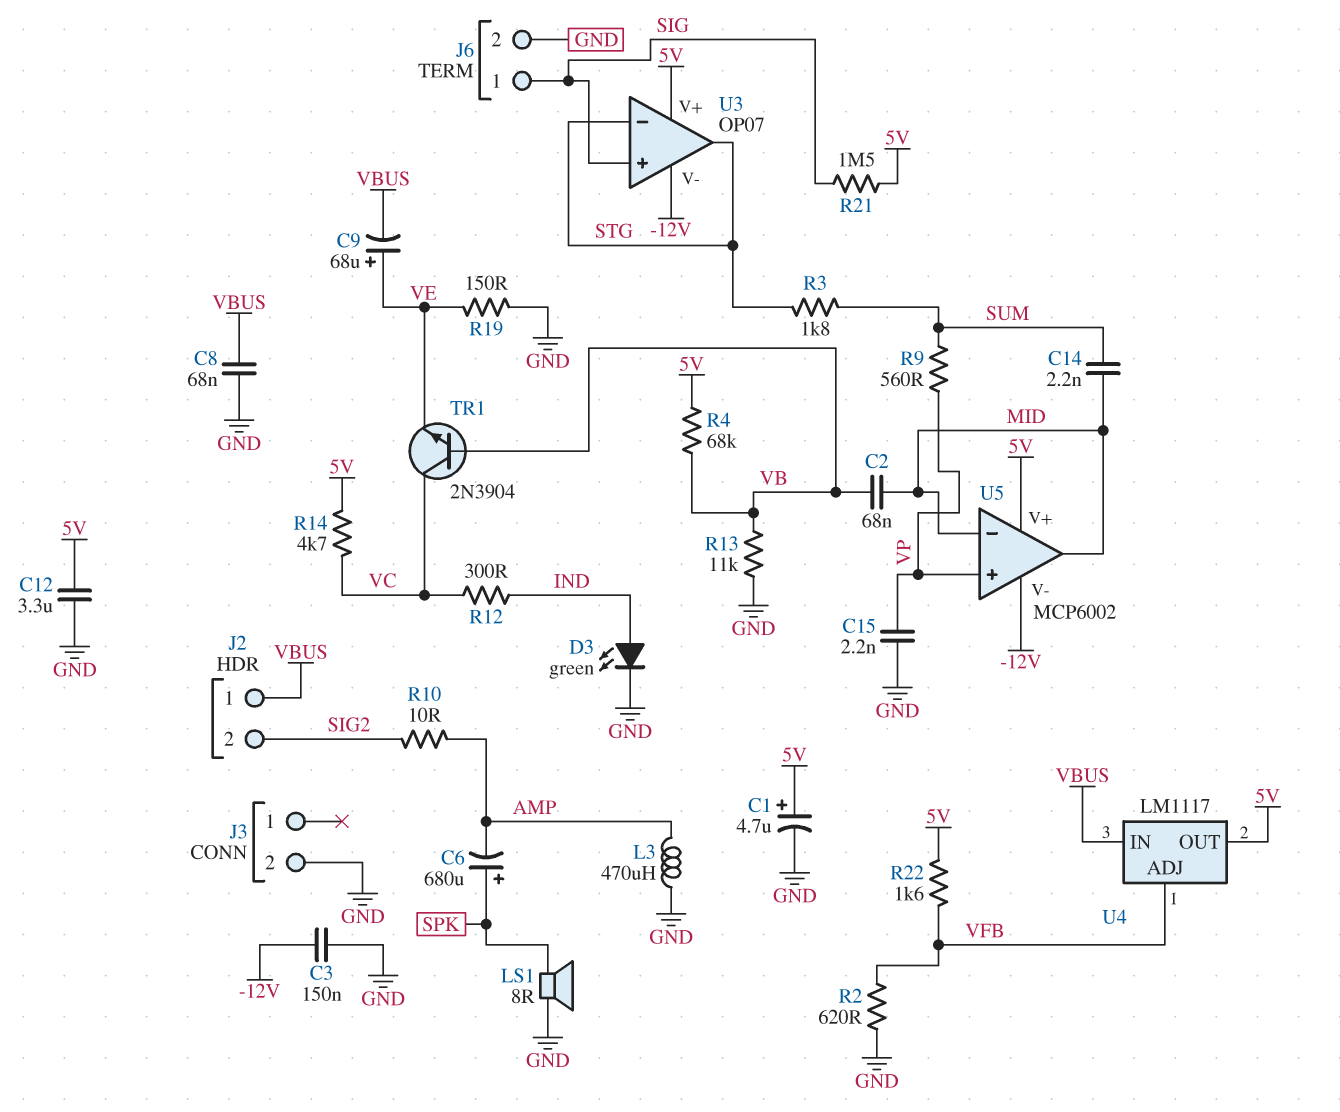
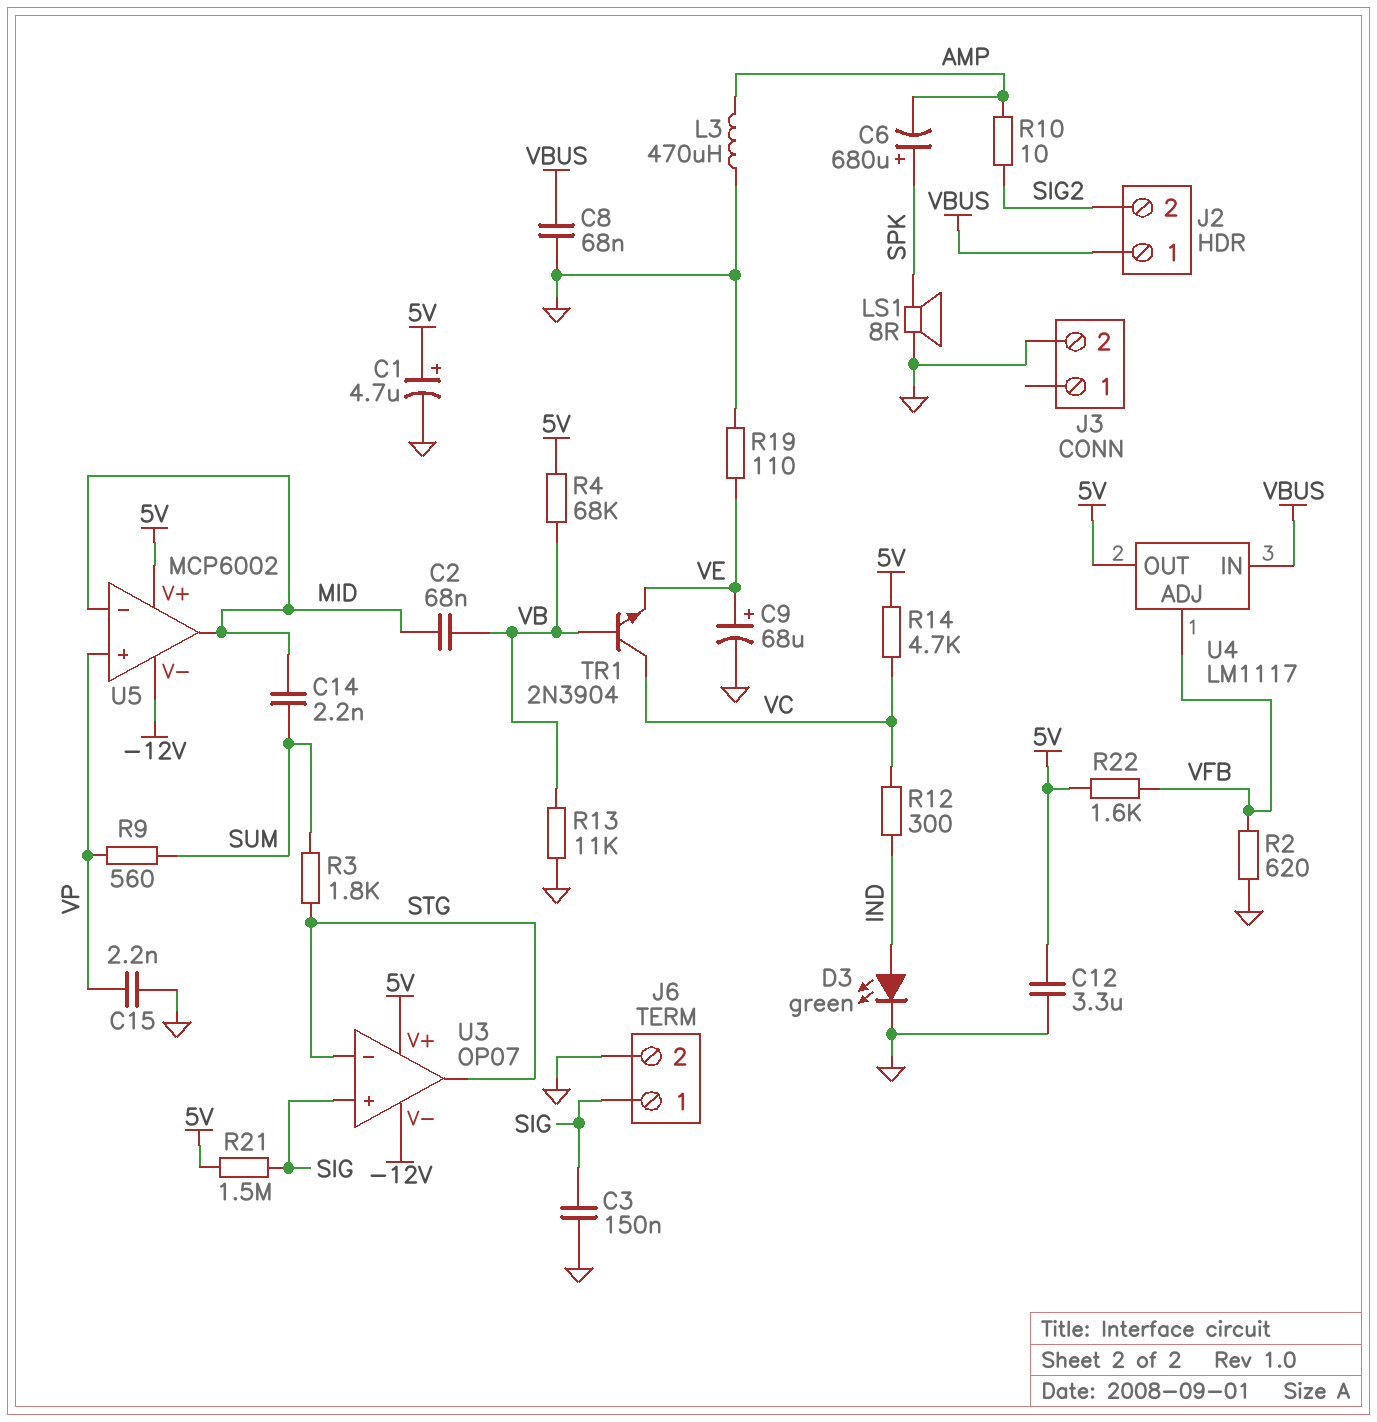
C3: 150nF (-12V, GND) -> 150nF (GND, SIG)
C9: 68uF (plus VE, minus VBUS) -> 68uF (plus VE, minus GND)
R19: 150 (GND, VE) -> 110 (GND, VE)

